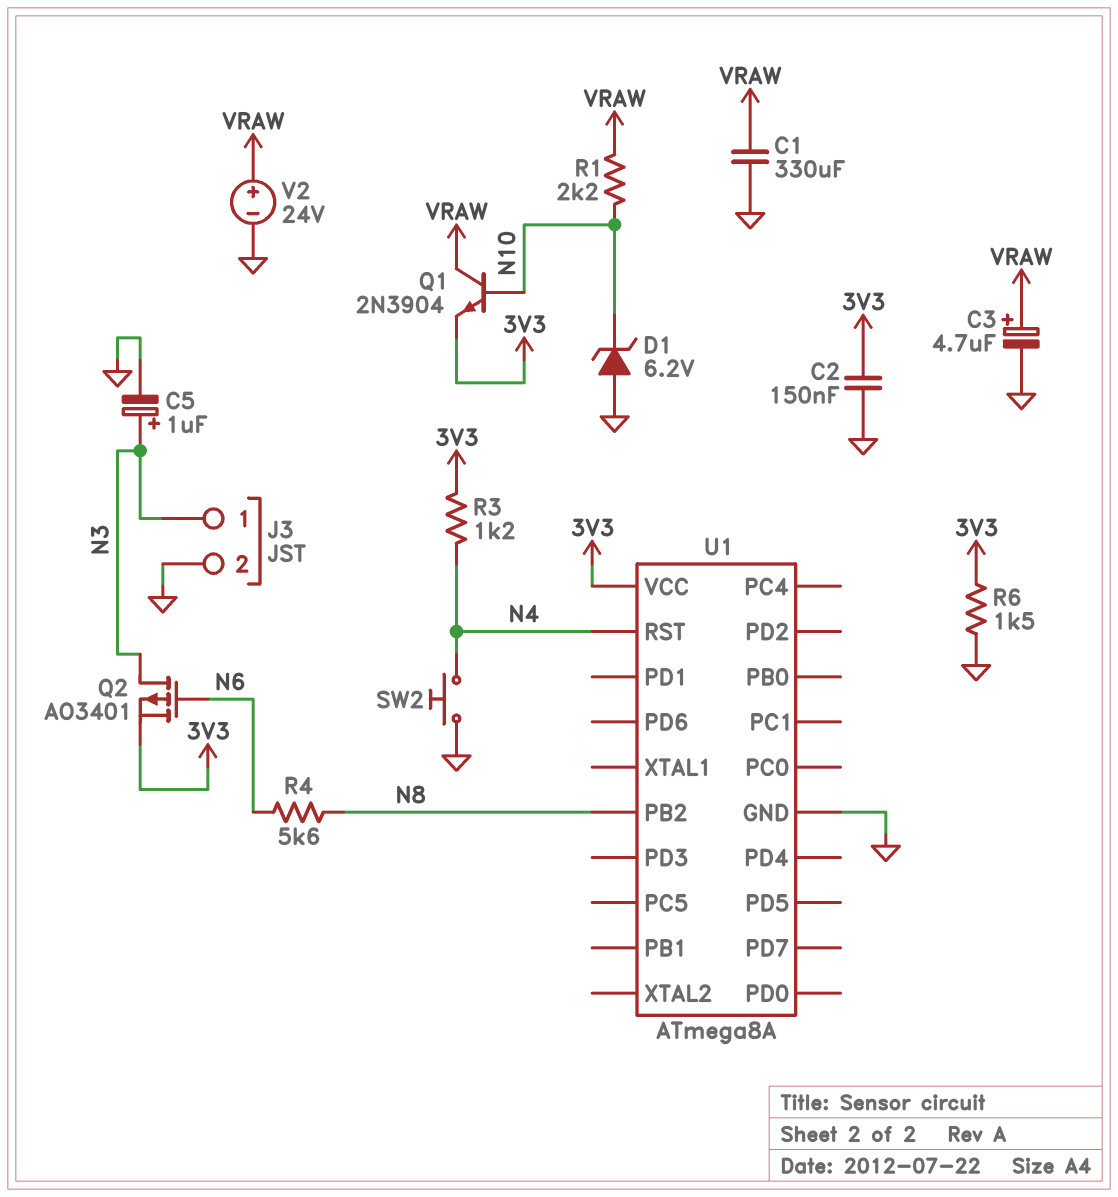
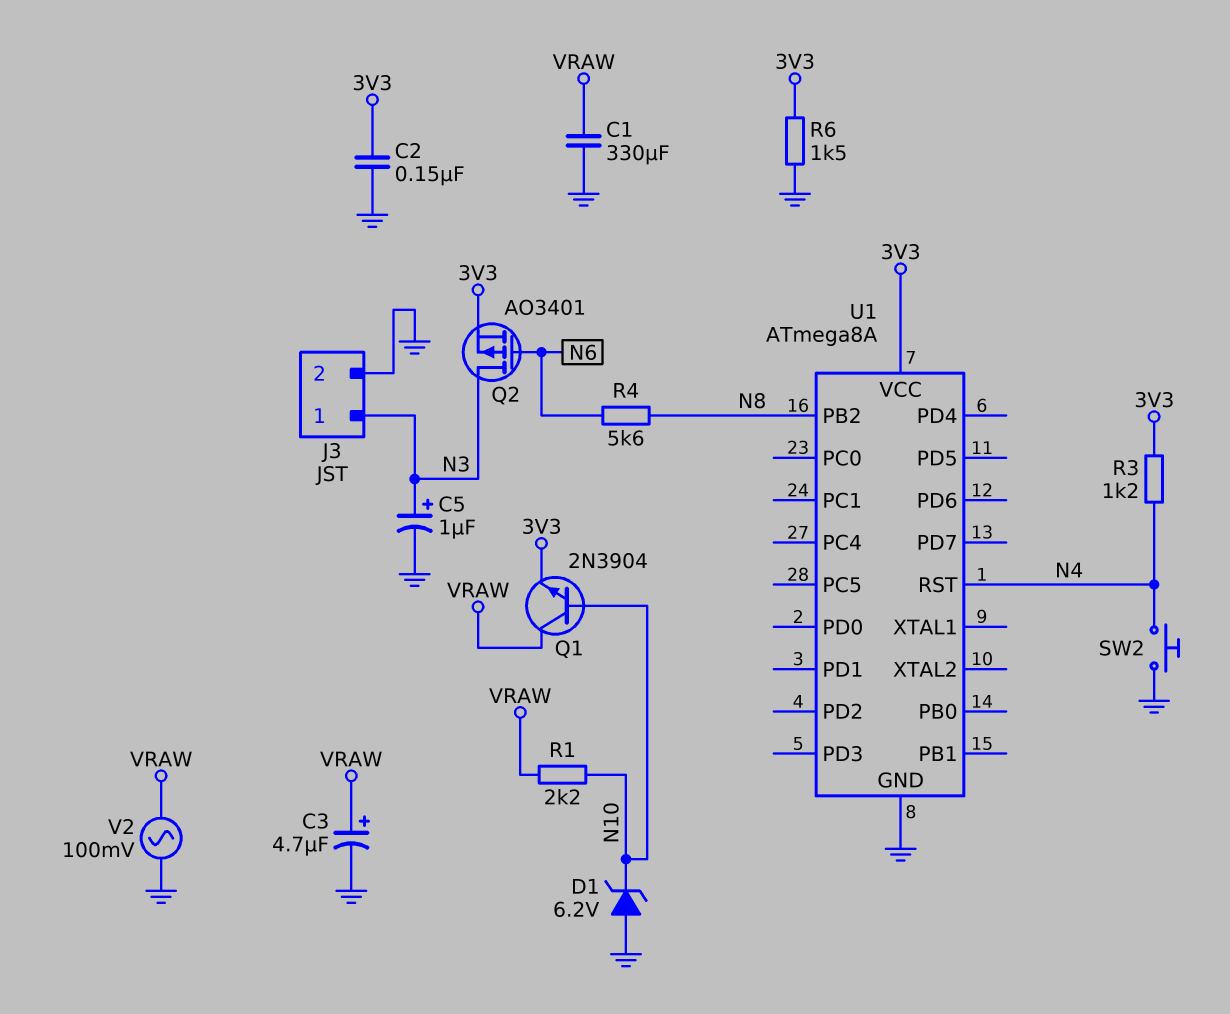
V2: 24V (plus VRAW, minus GND) -> AC 100mV (GND, VRAW)

